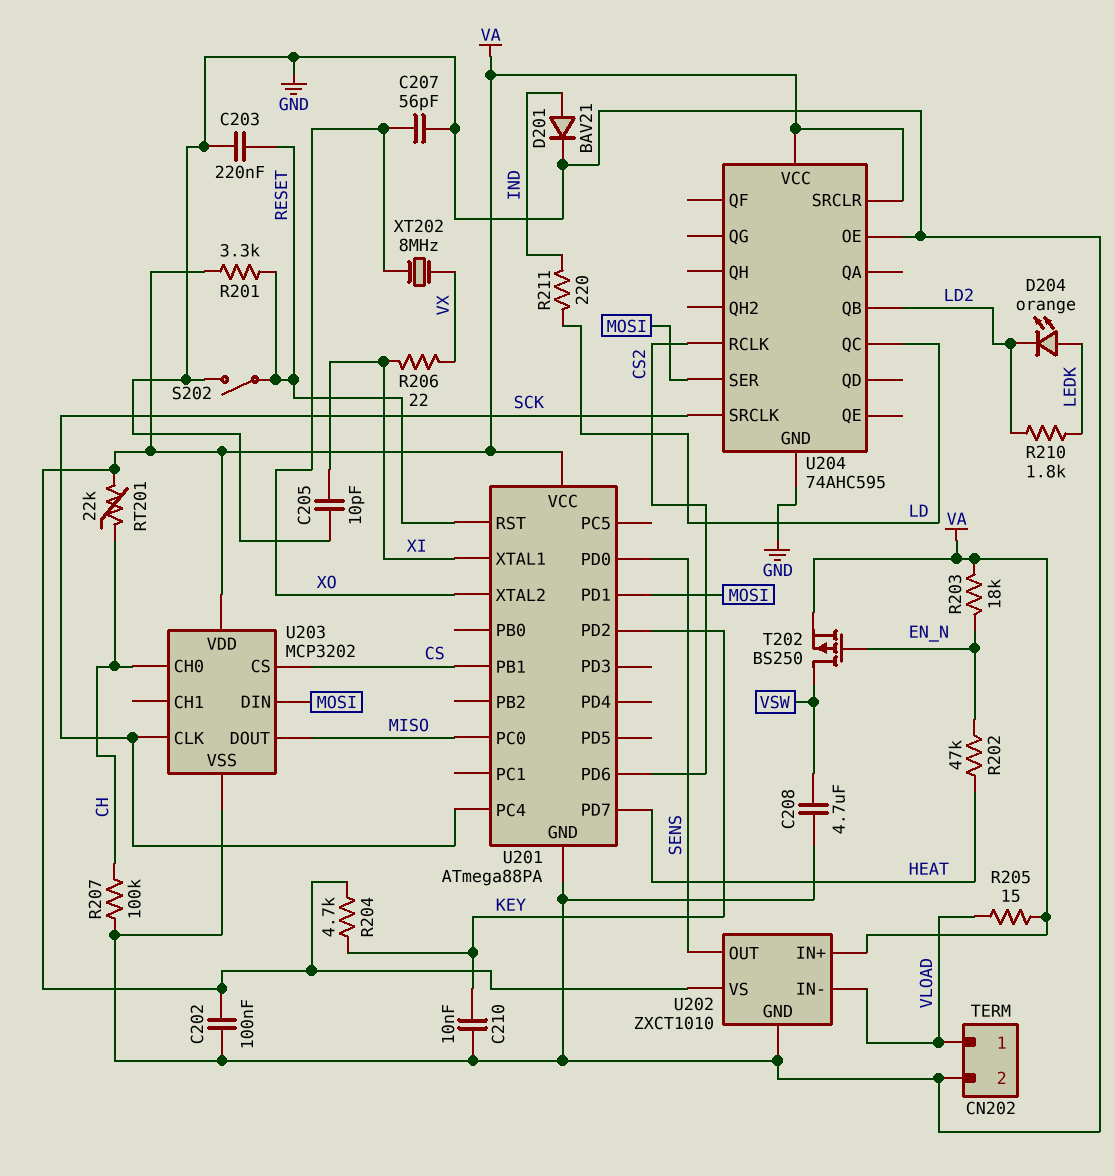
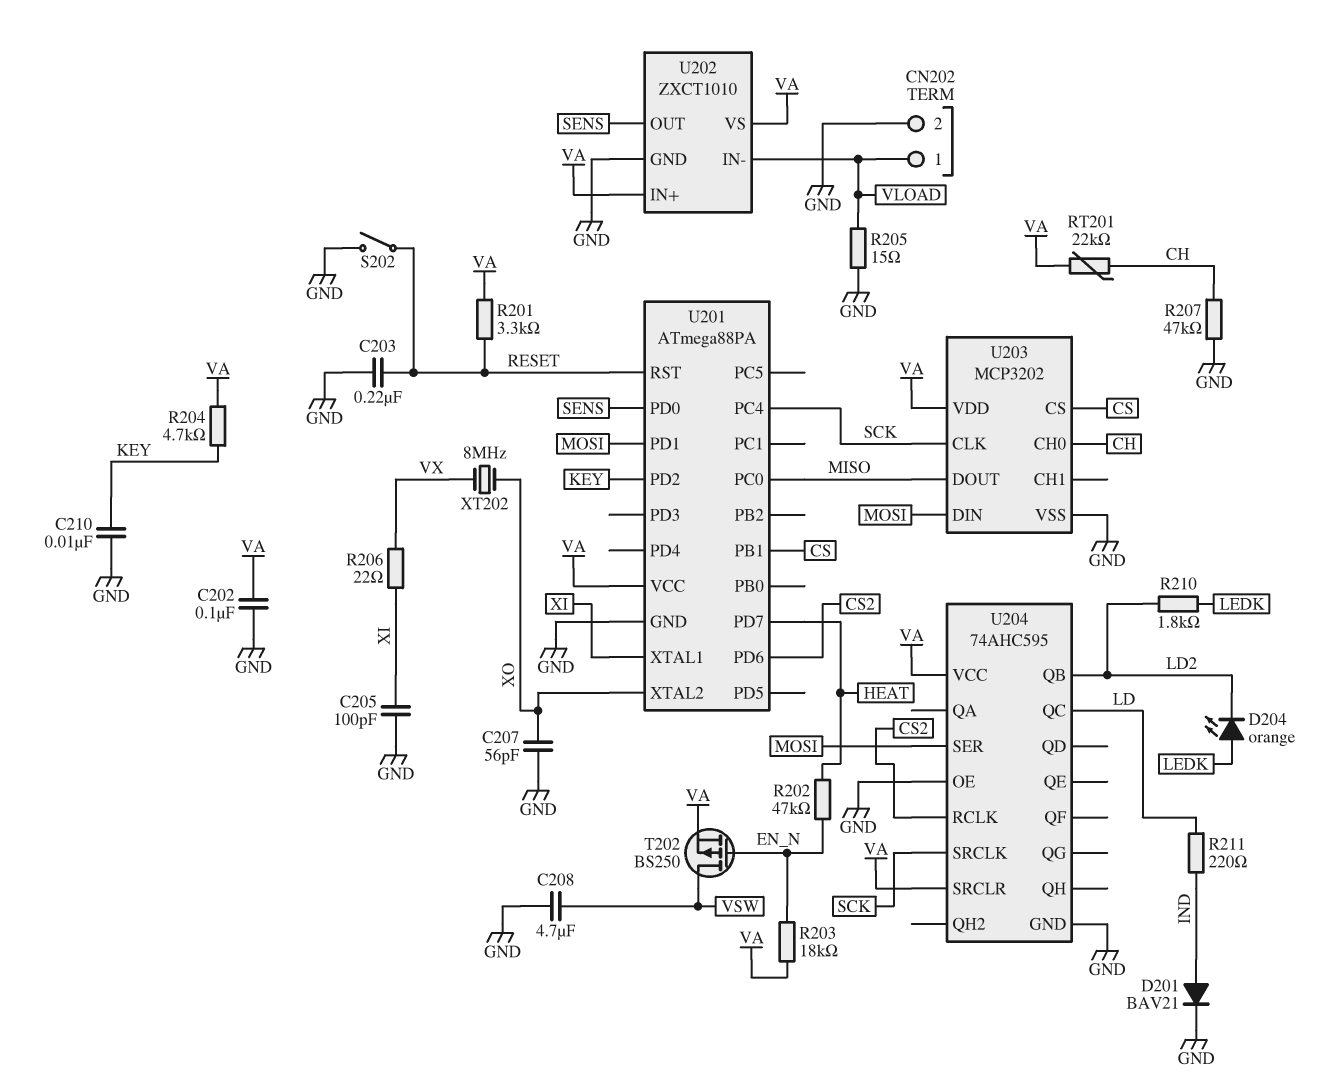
C205: 10pF (GND, XI) -> 100pF (GND, XI)
R205: 15 (VA, VLOAD) -> 15 (GND, VLOAD)
R207: 100k (CH, GND) -> 47k (CH, GND)

